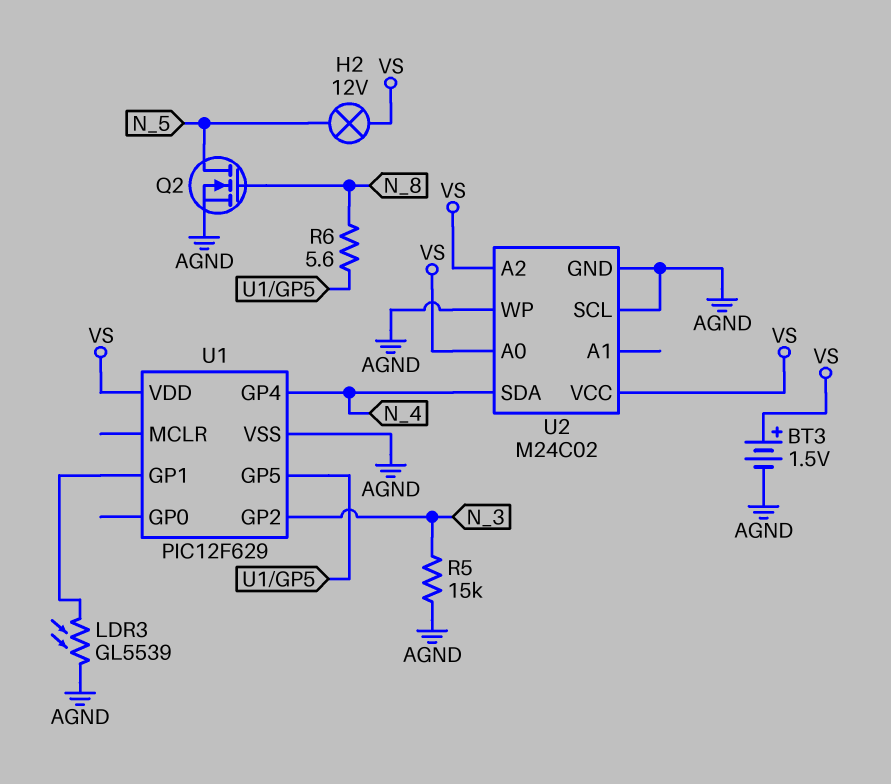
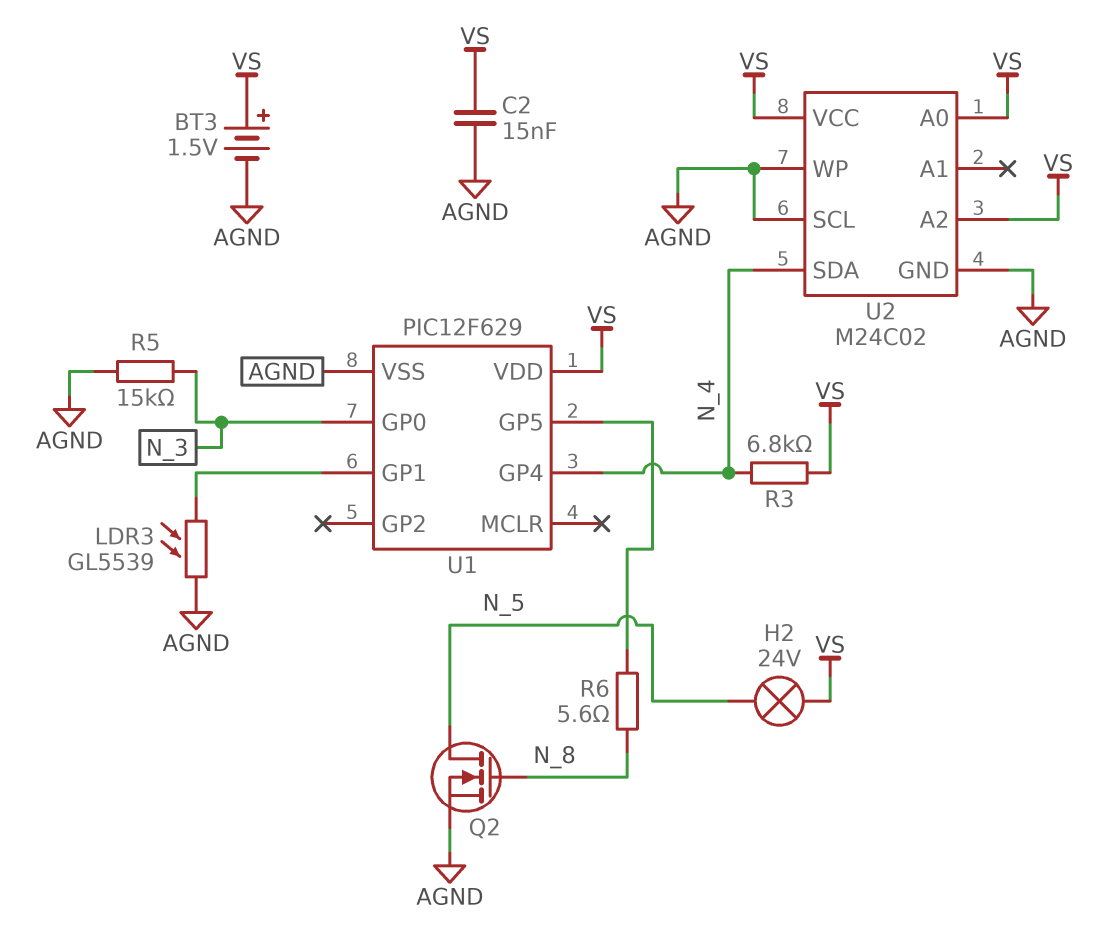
C2: none -> 15nF (AGND, VS)
H2: lamp 12V (N_5, VS) -> lamp 24V (N_5, VS)
R3: none -> 6.8k (N_4, VS)
U1 pin GP0: none -> N_3
U1 pin GP2: N_3 -> none

